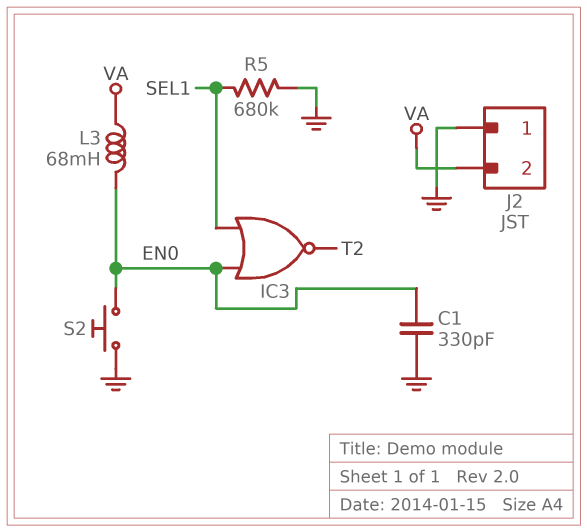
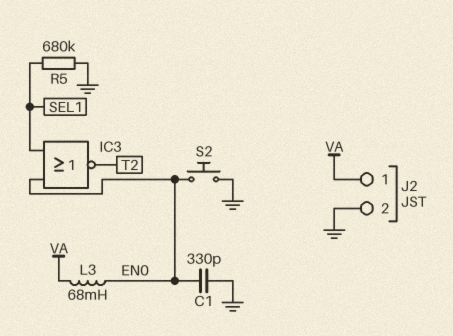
J2 pin 1: GND -> VA
J2 pin 2: VA -> GND

